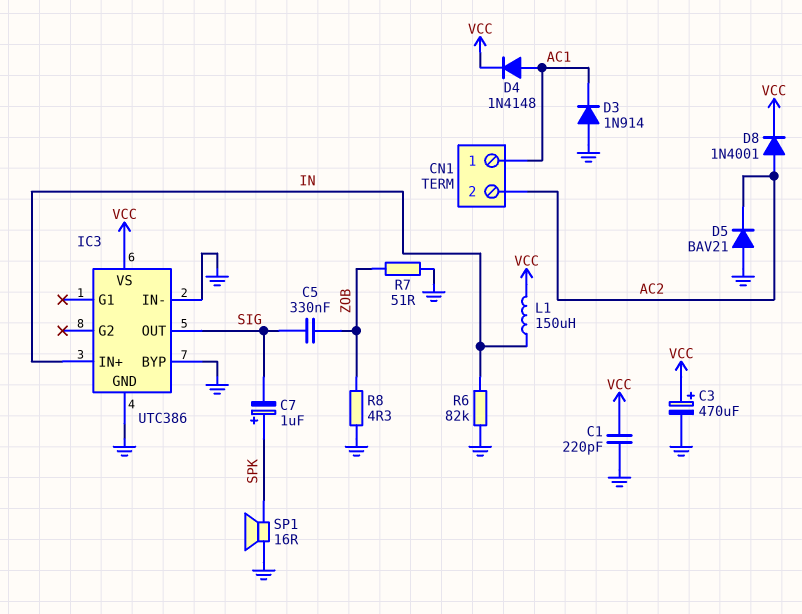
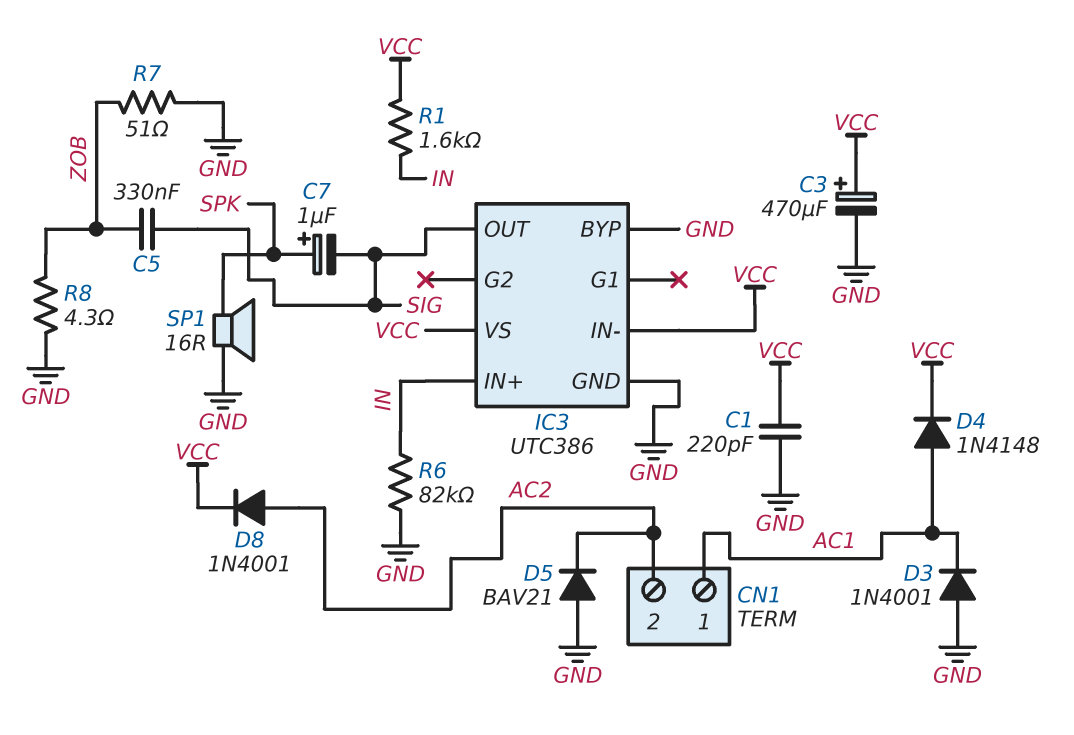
D3: diode 1N914 (A GND, K AC1) -> diode 1N4001 (A GND, K AC1)
IC3 pin IN-: GND -> VCC
L1: 150uH (IN, VCC) -> none
R1: none -> 1.6k (IN, VCC)

